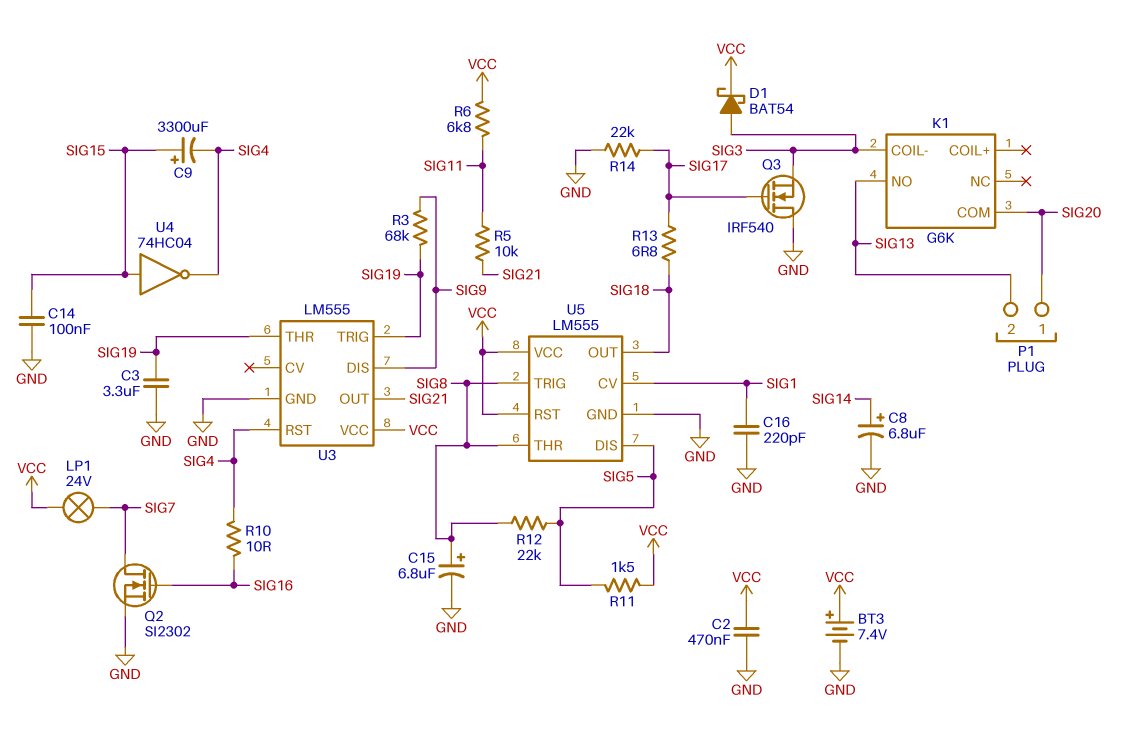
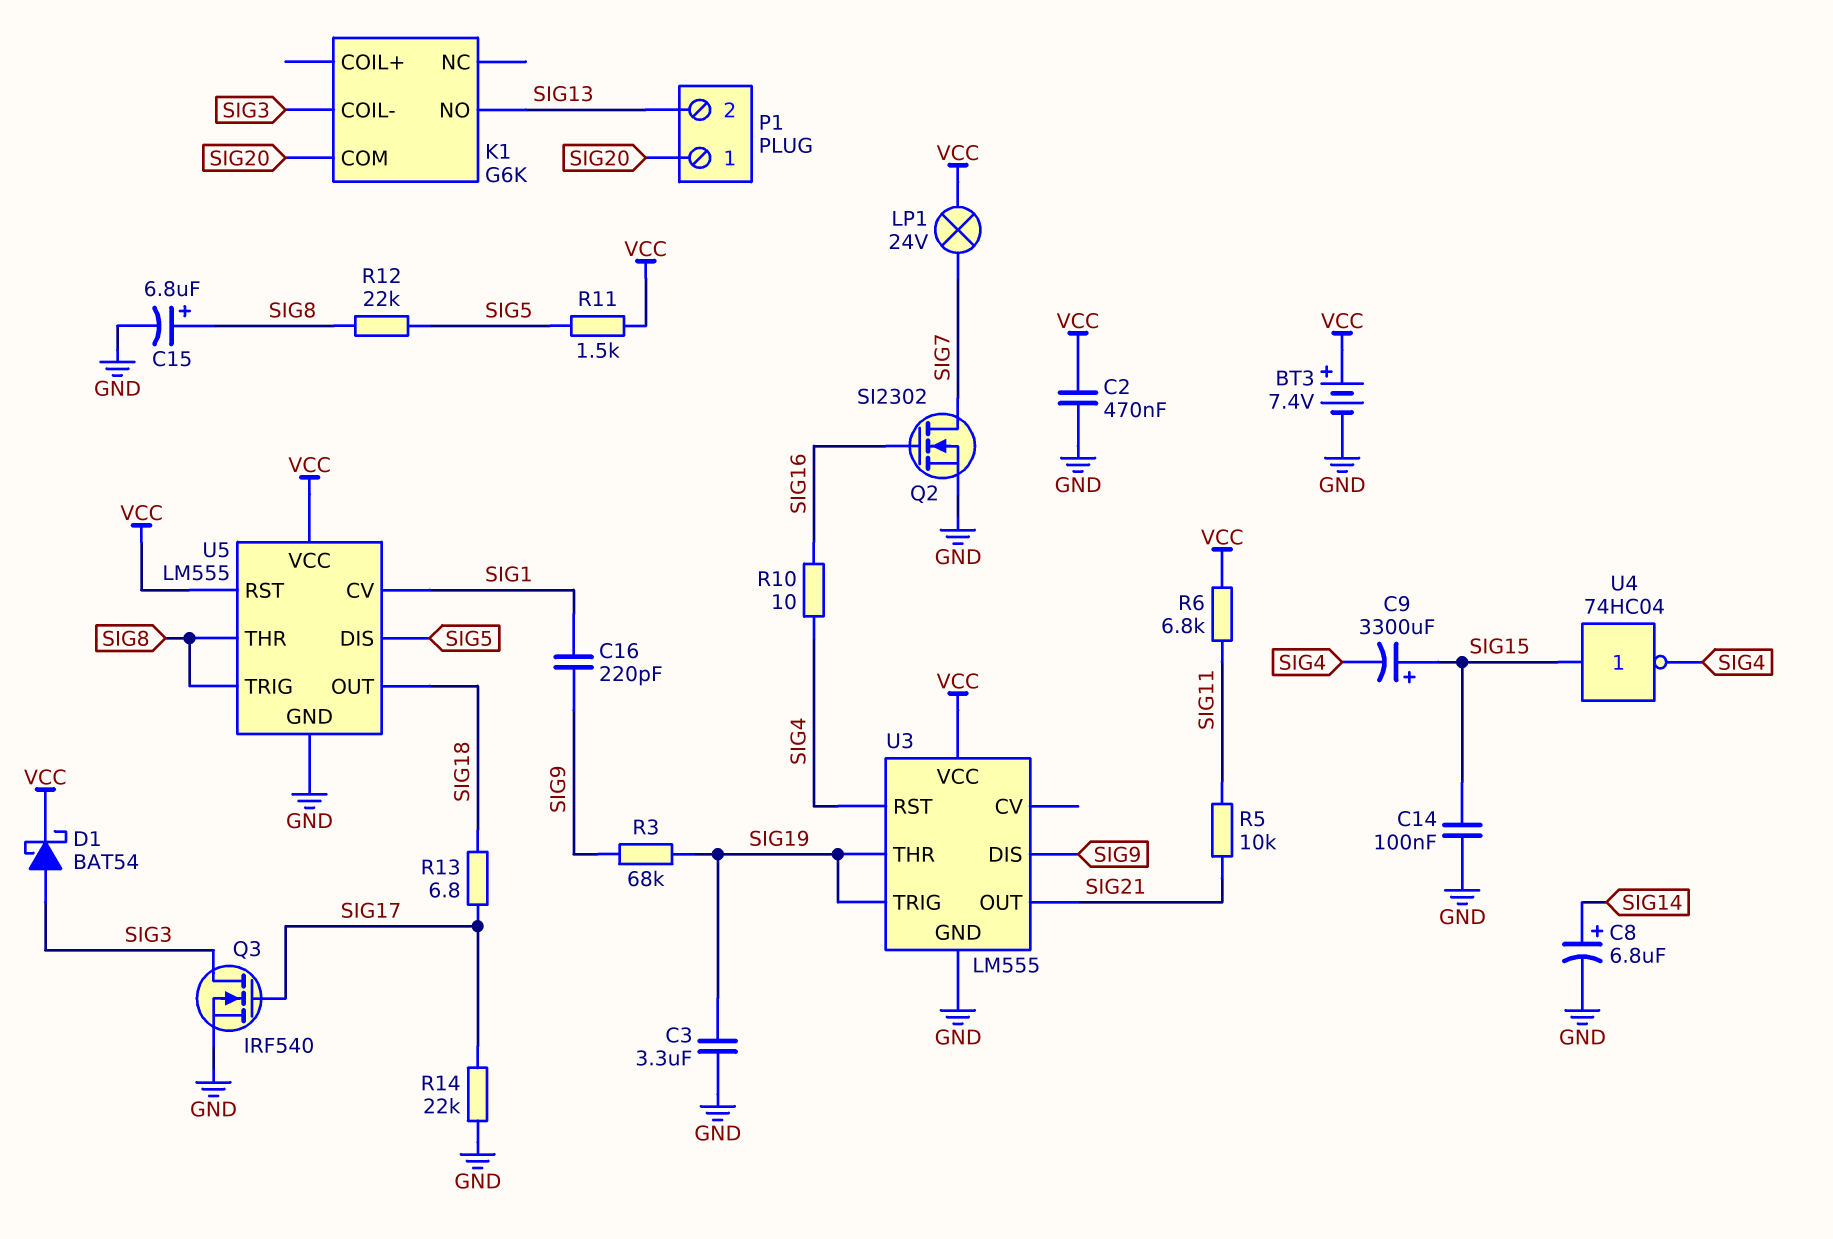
C16: 220pF (GND, SIG1) -> 220pF (SIG1, SIG9)
Q3: NMOS IRF540 (G SIG17, D GND, S SIG3) -> NMOS IRF540 (G SIG17, D SIG3, S GND)

